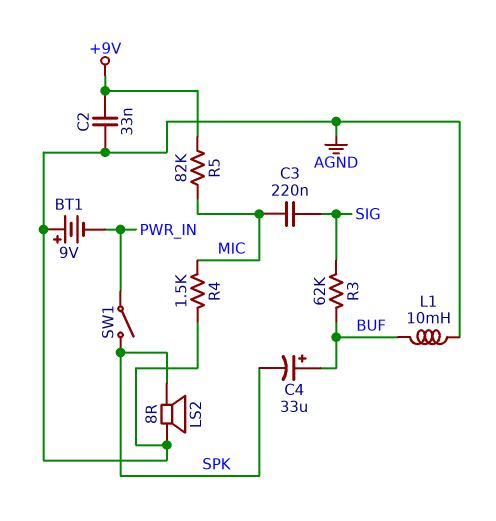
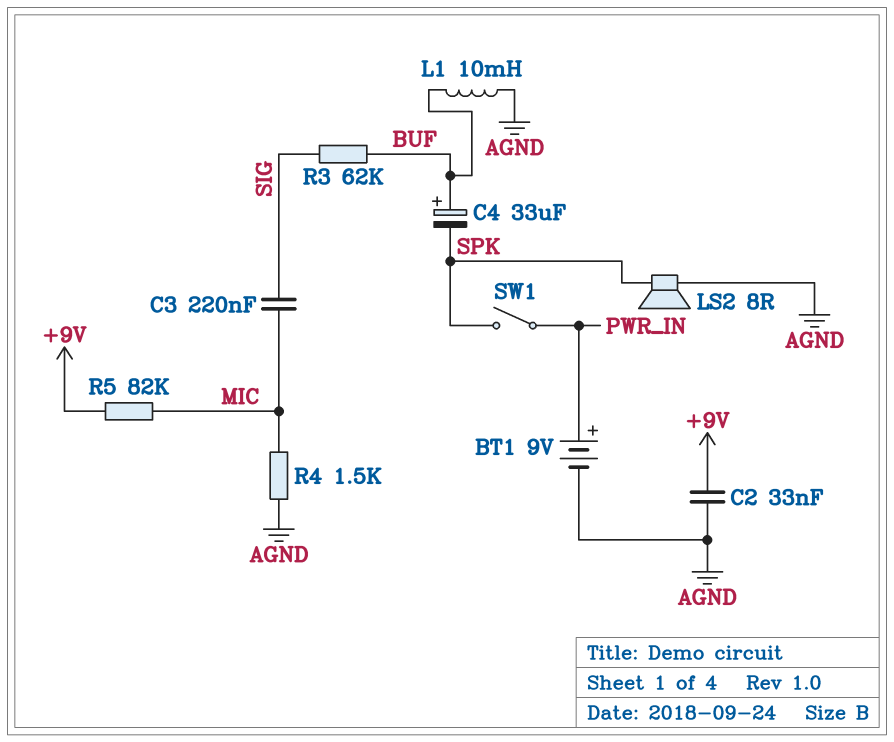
BT1: 9V (plus AGND, minus PWR_IN) -> 9V (plus PWR_IN, minus AGND)

